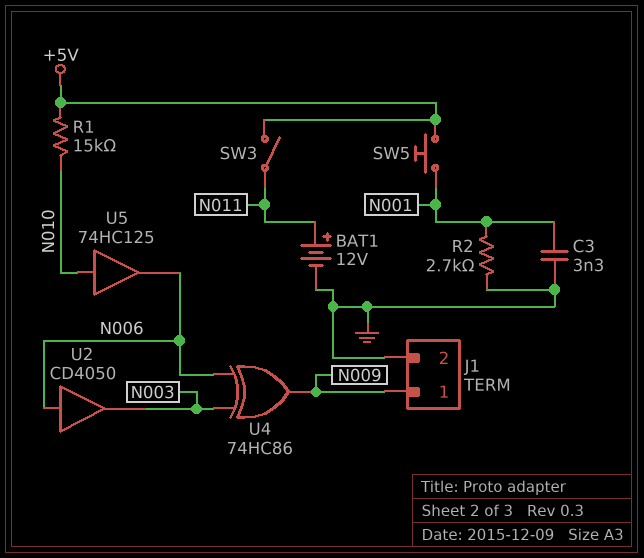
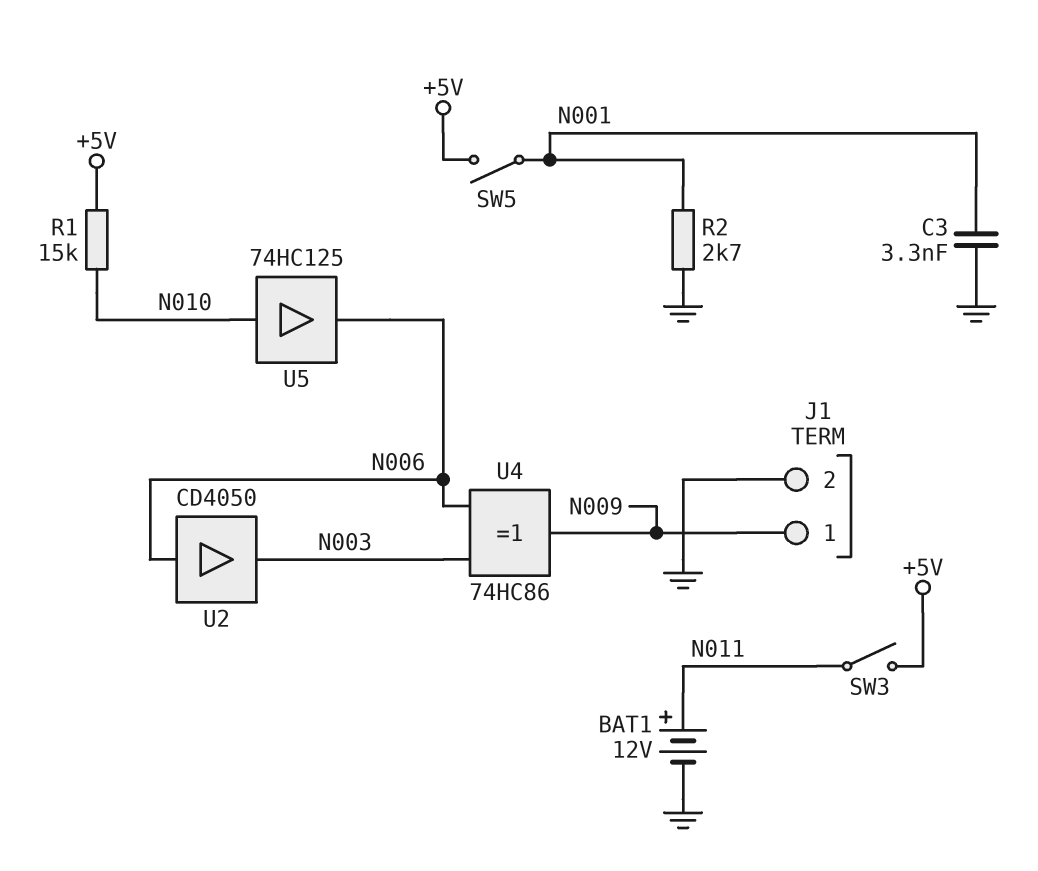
SW5: button (+5V, N001) -> switch (+5V, N001)

